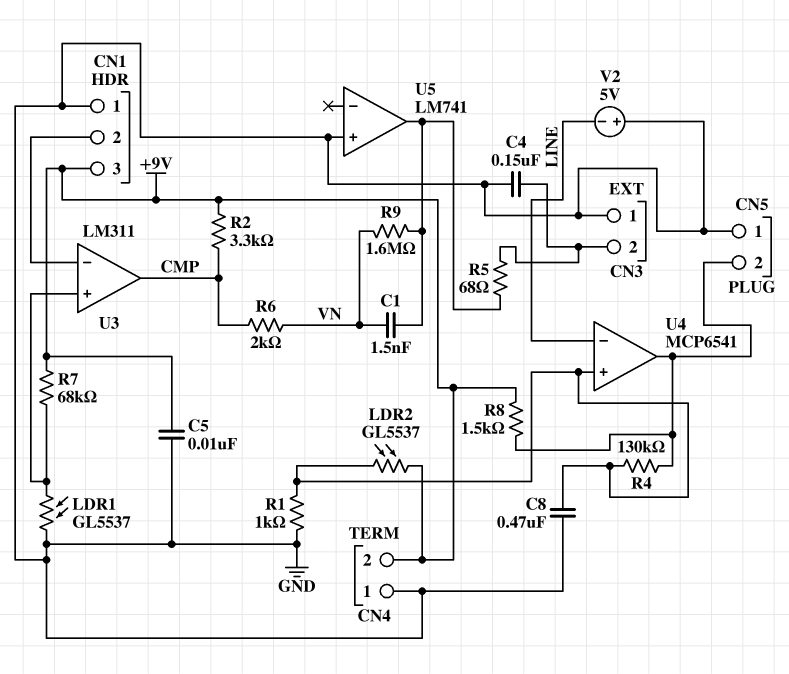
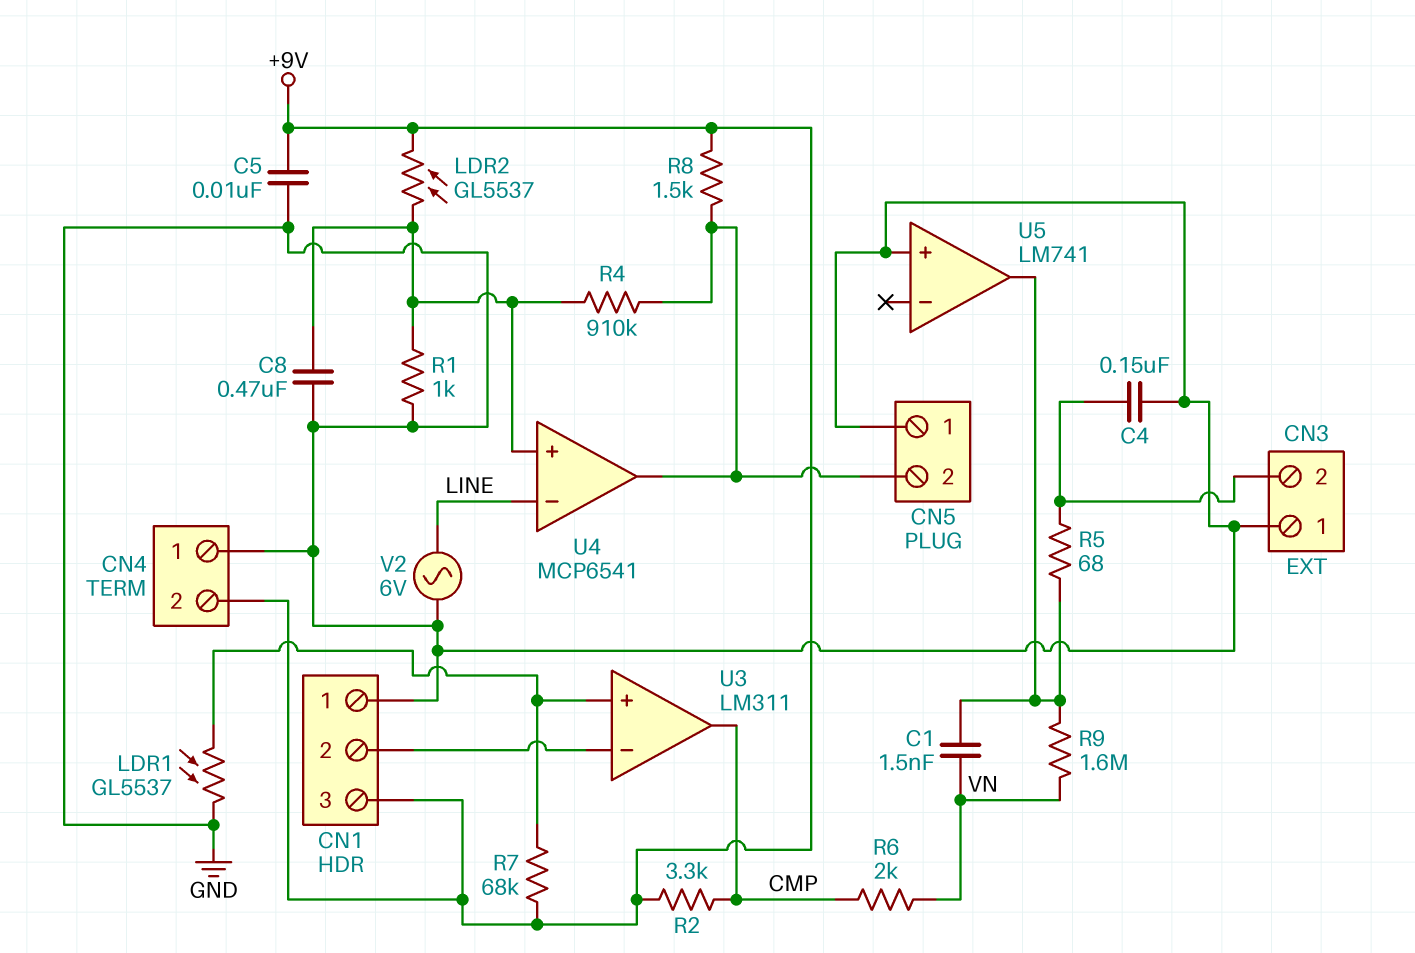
R4: 130k (CN5/2, U4/in+) -> 910k (CN5/2, U4/in+)
V2: 5V (plus GND, minus LINE) -> AC 6V (GND, LINE)

